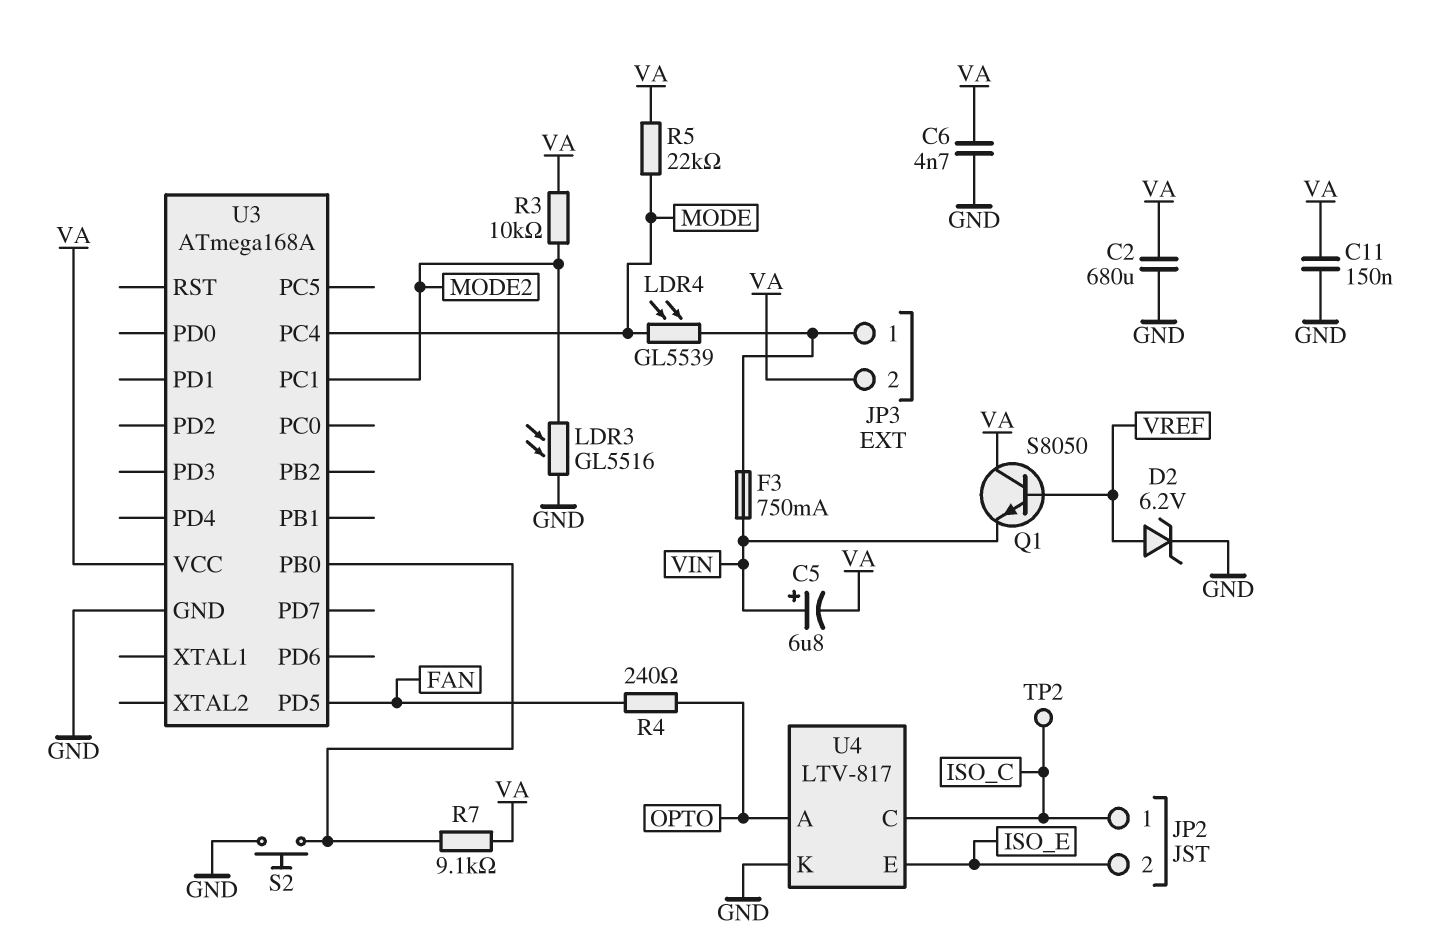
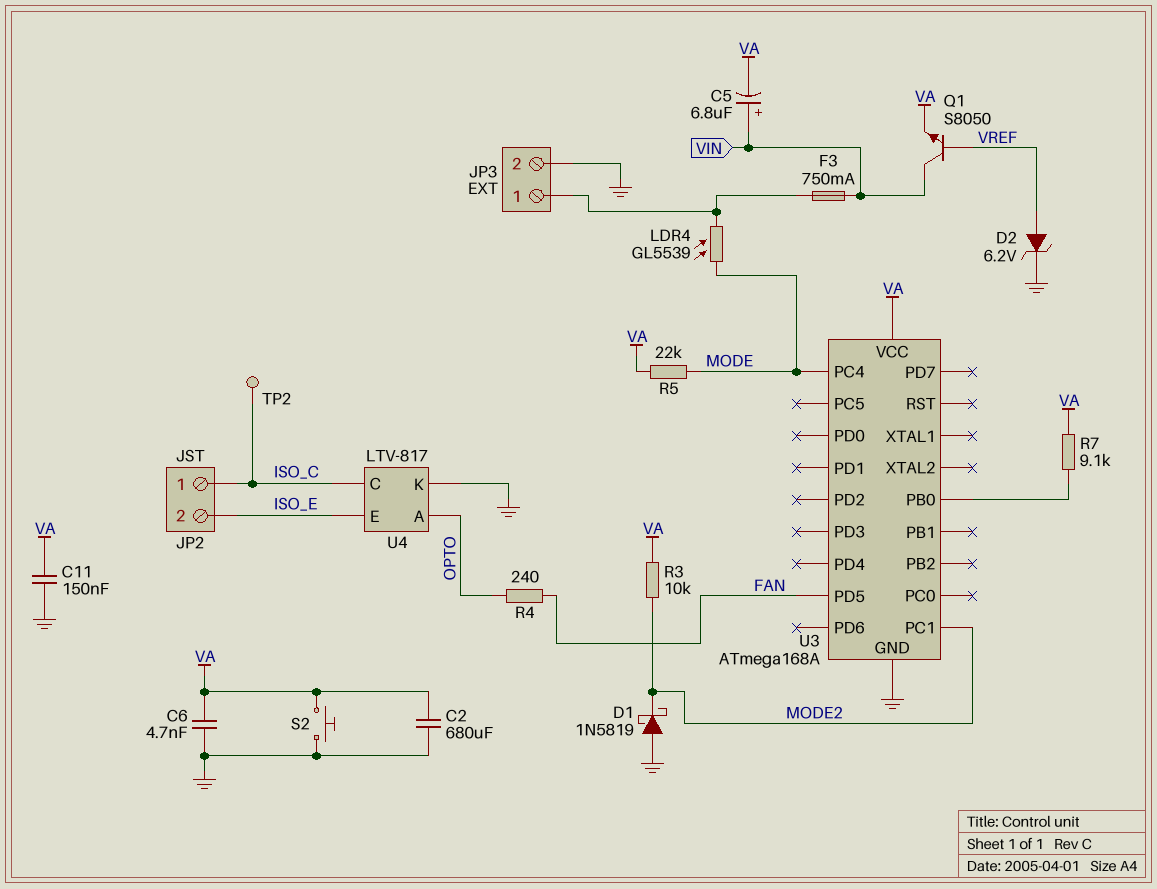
D1: none -> schottky 1N5819 (A GND, K MODE2)
JP3 pin 2: VA -> GND
LDR3: GL5516 (GND, MODE2) -> none
Q1: NPN S8050 (B VREF, C VA, E VIN) -> NPN S8050 (B VREF, C VIN, E VA)
S2: button (GND, U3/PB0) -> button (GND, VA)

